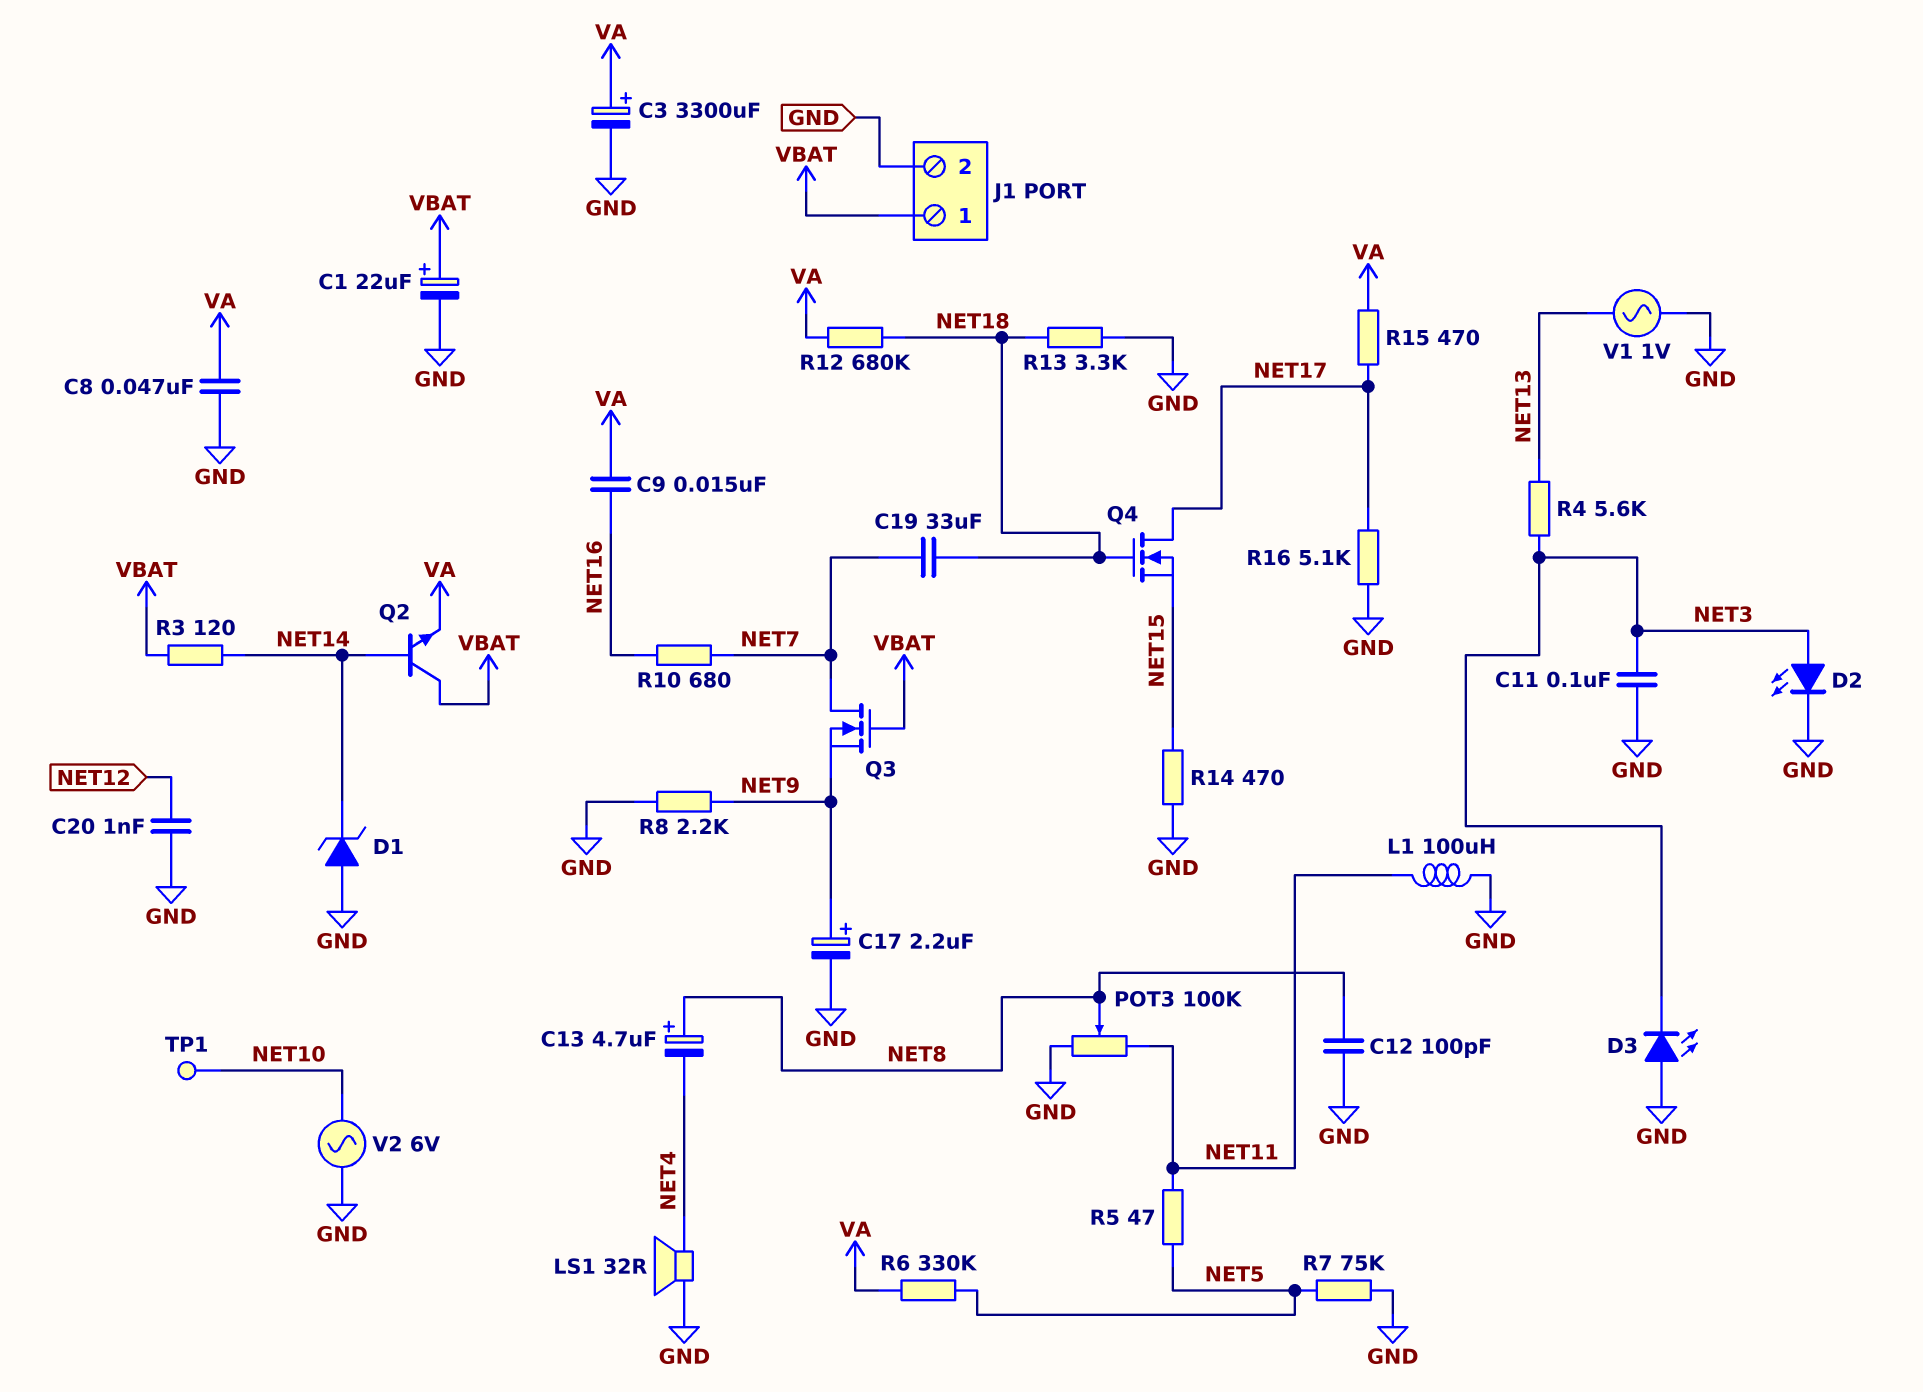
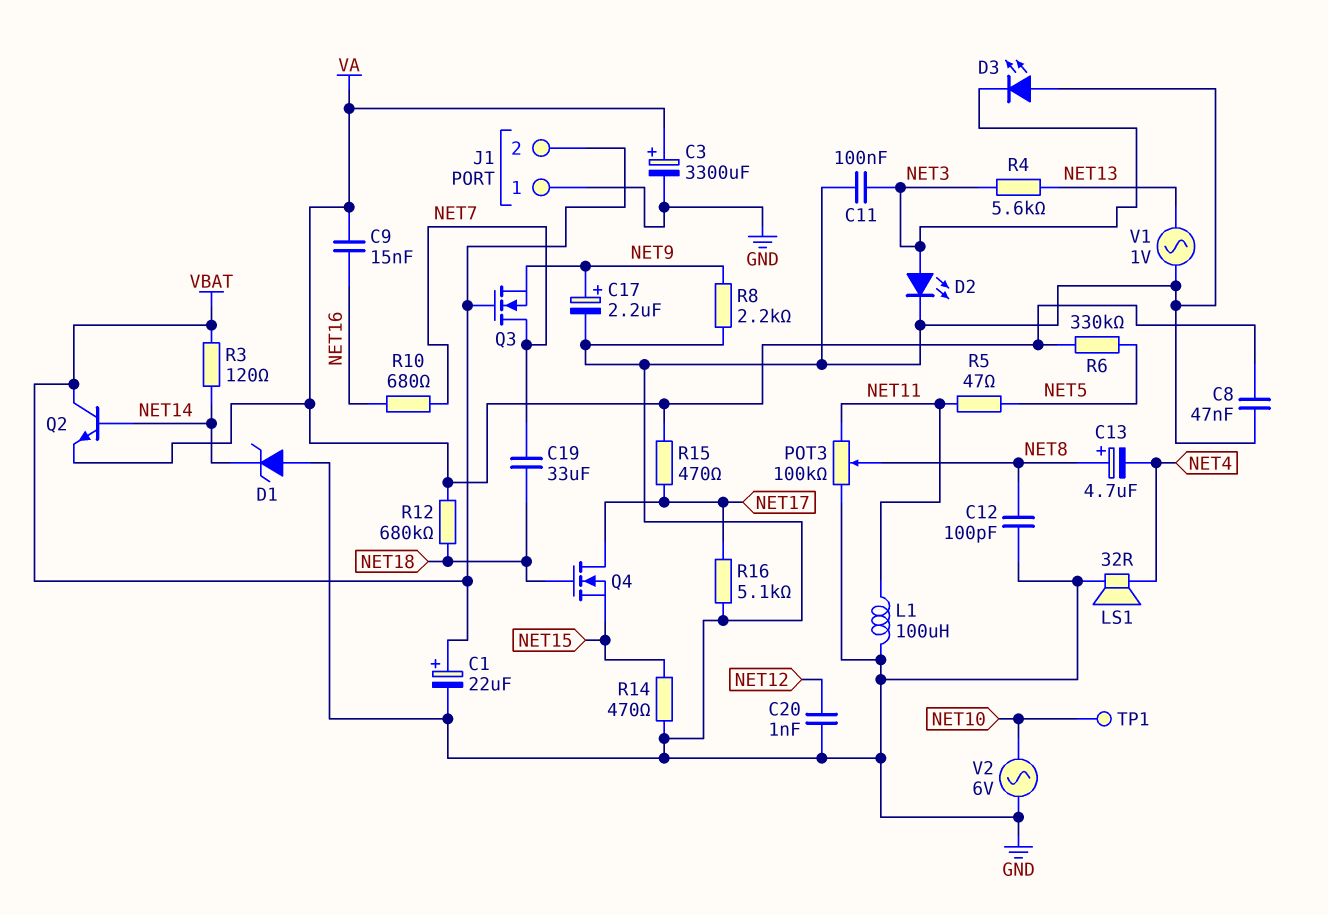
J1 pin 1: VBAT -> GND
J1 pin 2: GND -> VBAT
R7: 75k (GND, NET5) -> none
R13: 3.3k (GND, NET18) -> none

